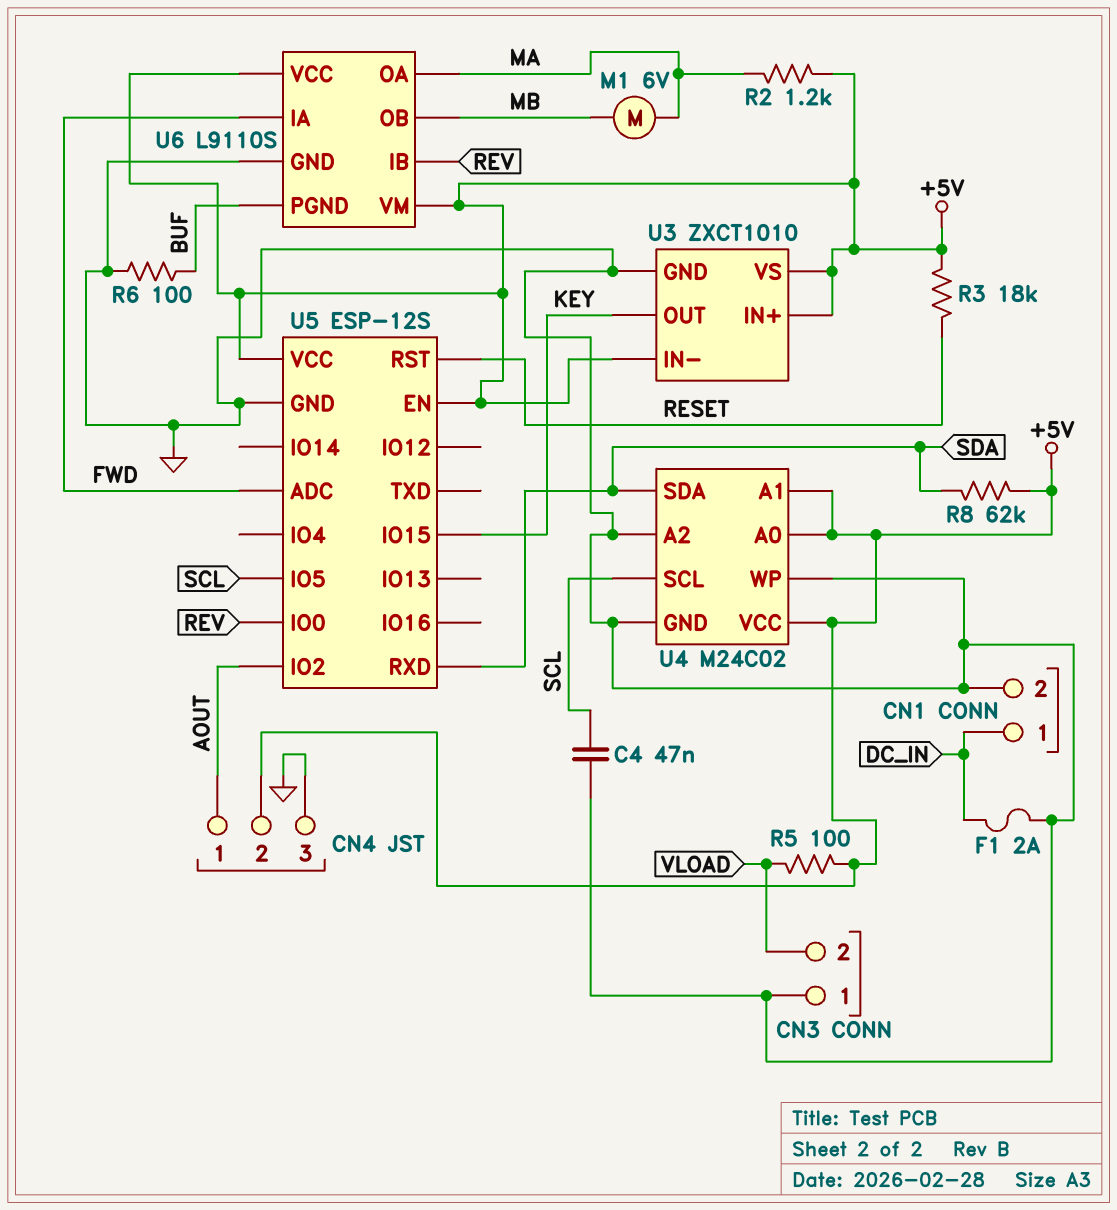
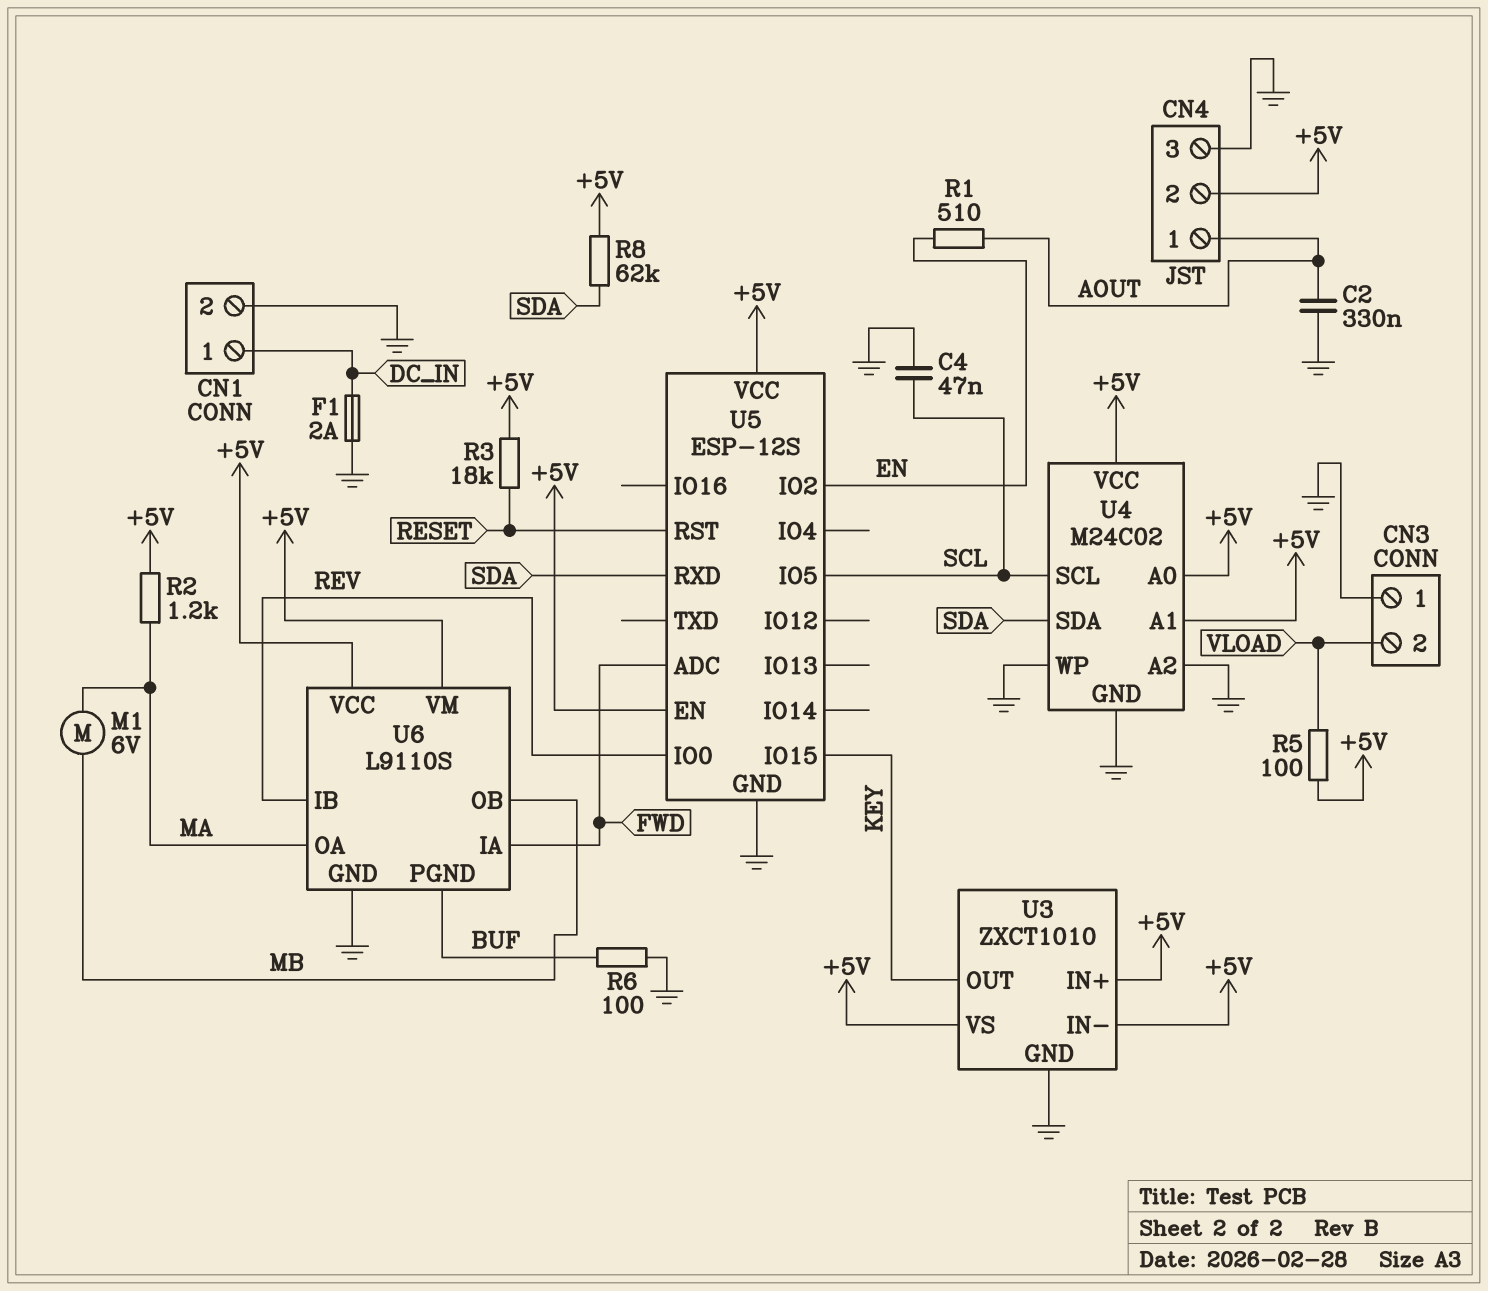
C2: none -> 330nF (AOUT, GND)
R1: none -> 510 (AOUT, EN)
U5 pin IO2: AOUT -> EN

